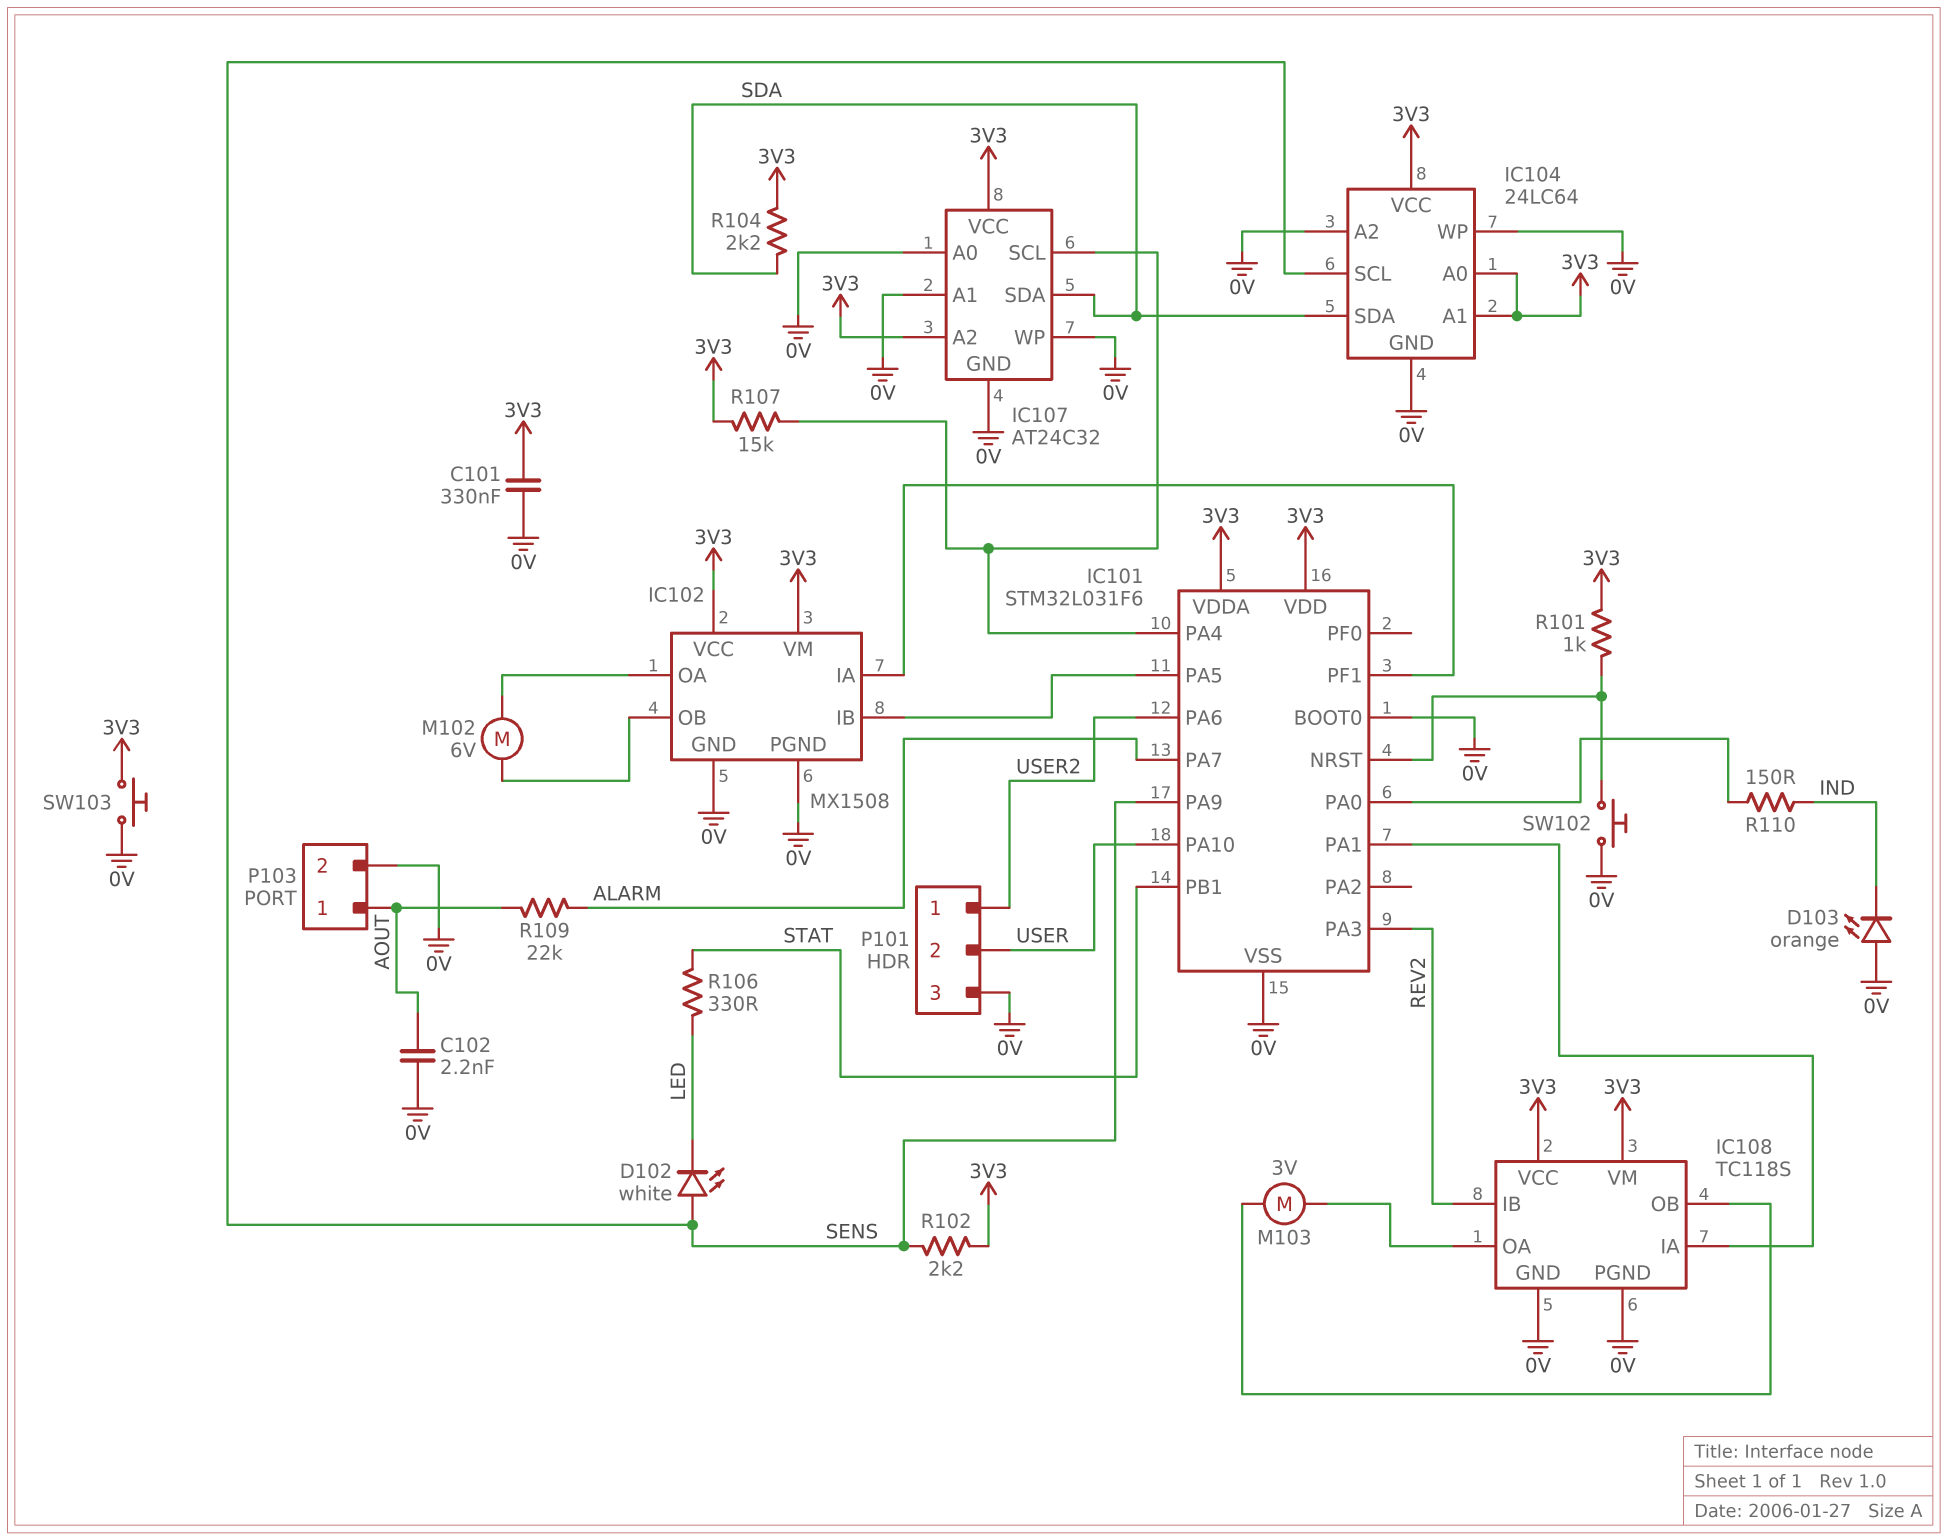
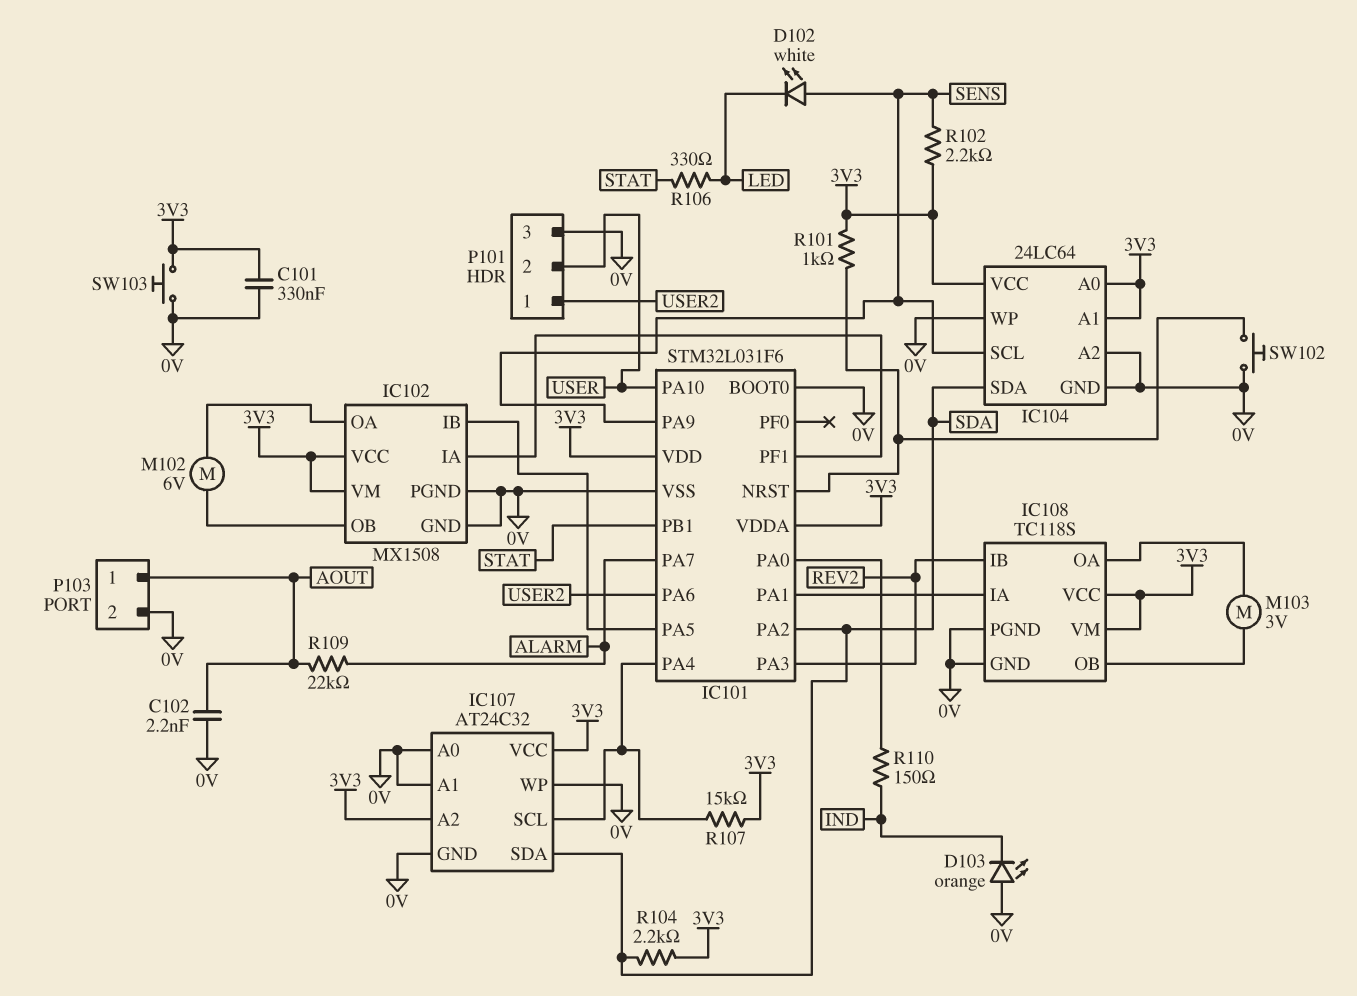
IC101 pin PA2: none -> SDA

